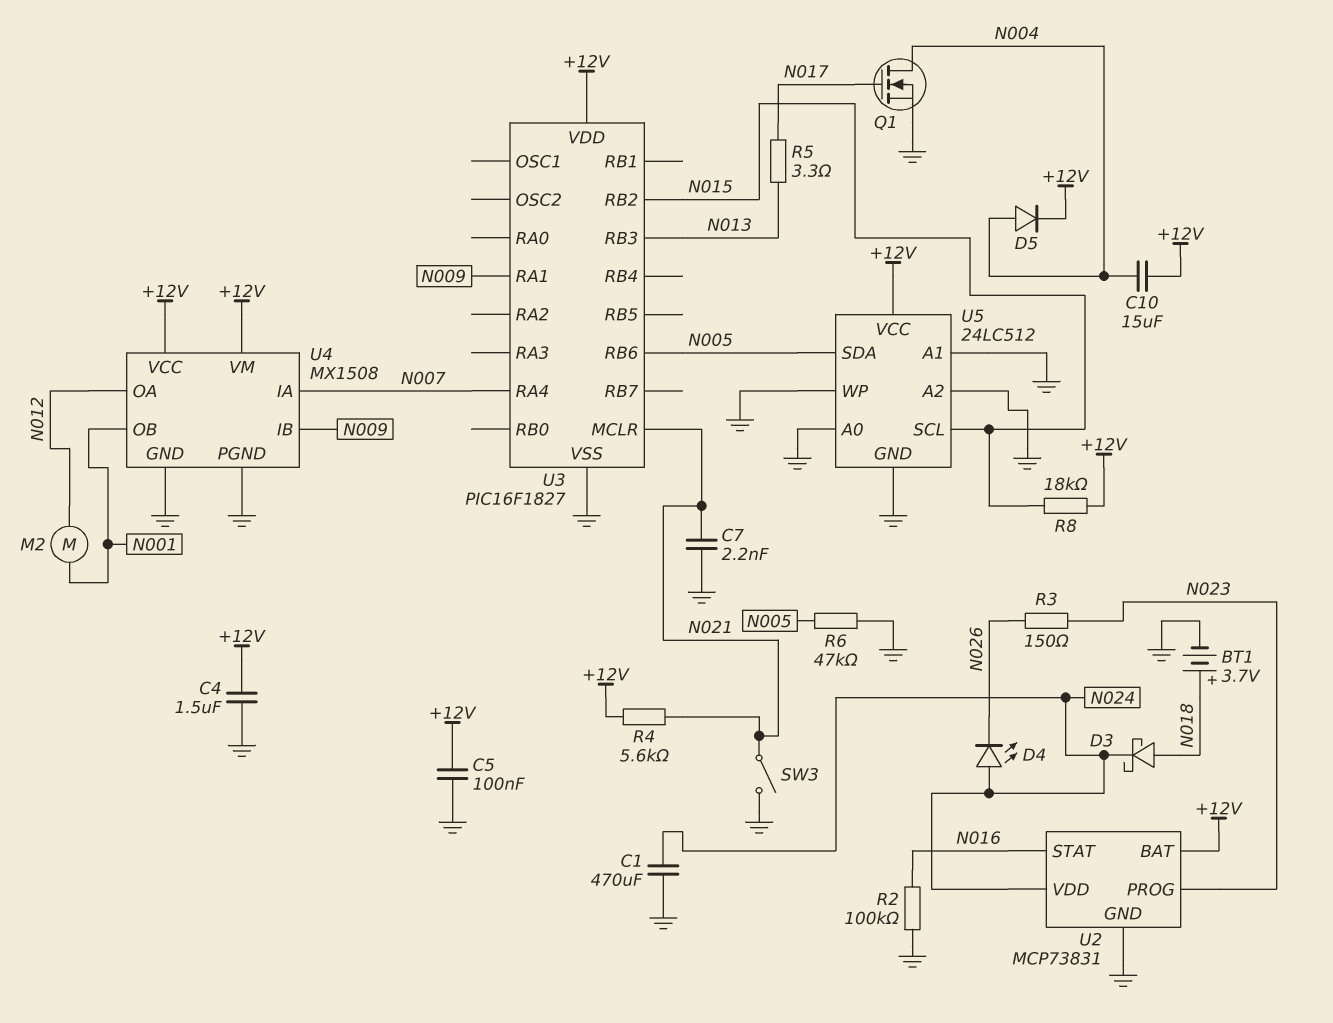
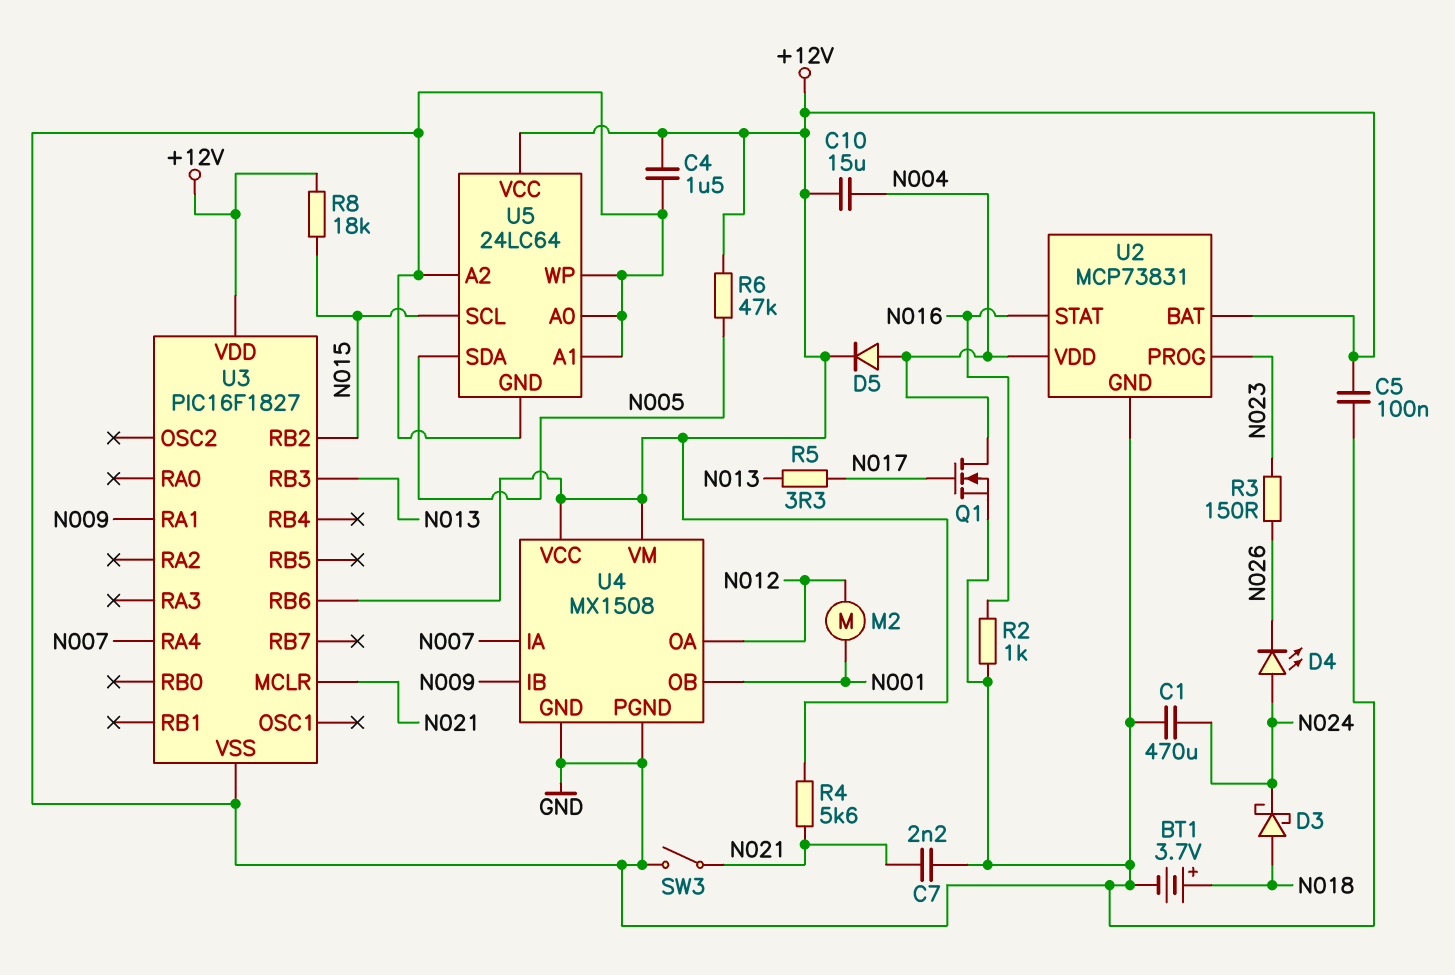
R2: 100k (GND, N016) -> 1k (GND, N016)
R6: 47k (GND, N005) -> 47k (+12V, N005)
U2 pin VDD: N024 -> N004
U3 pin RB6: N005 -> +12V
U5: 24LC512 -> 24LC64

